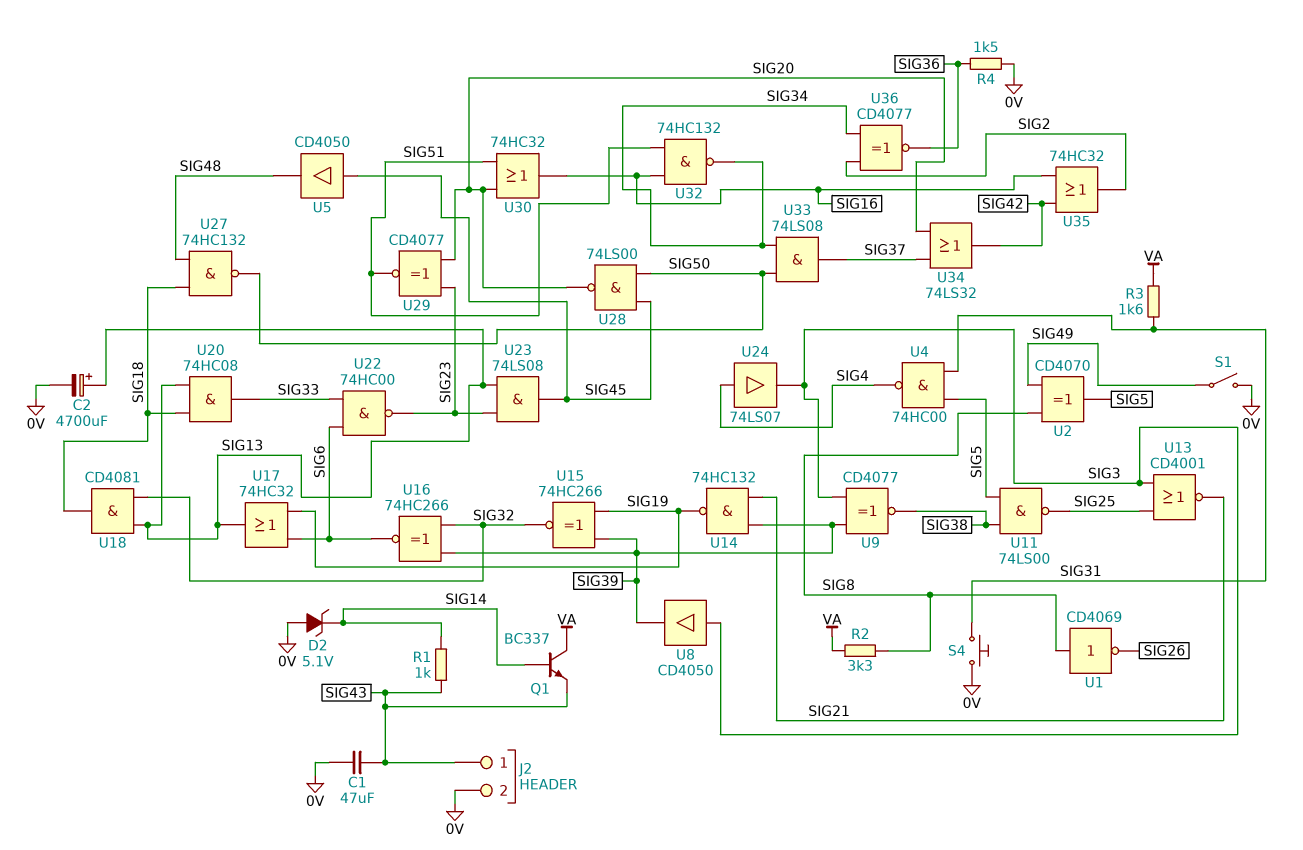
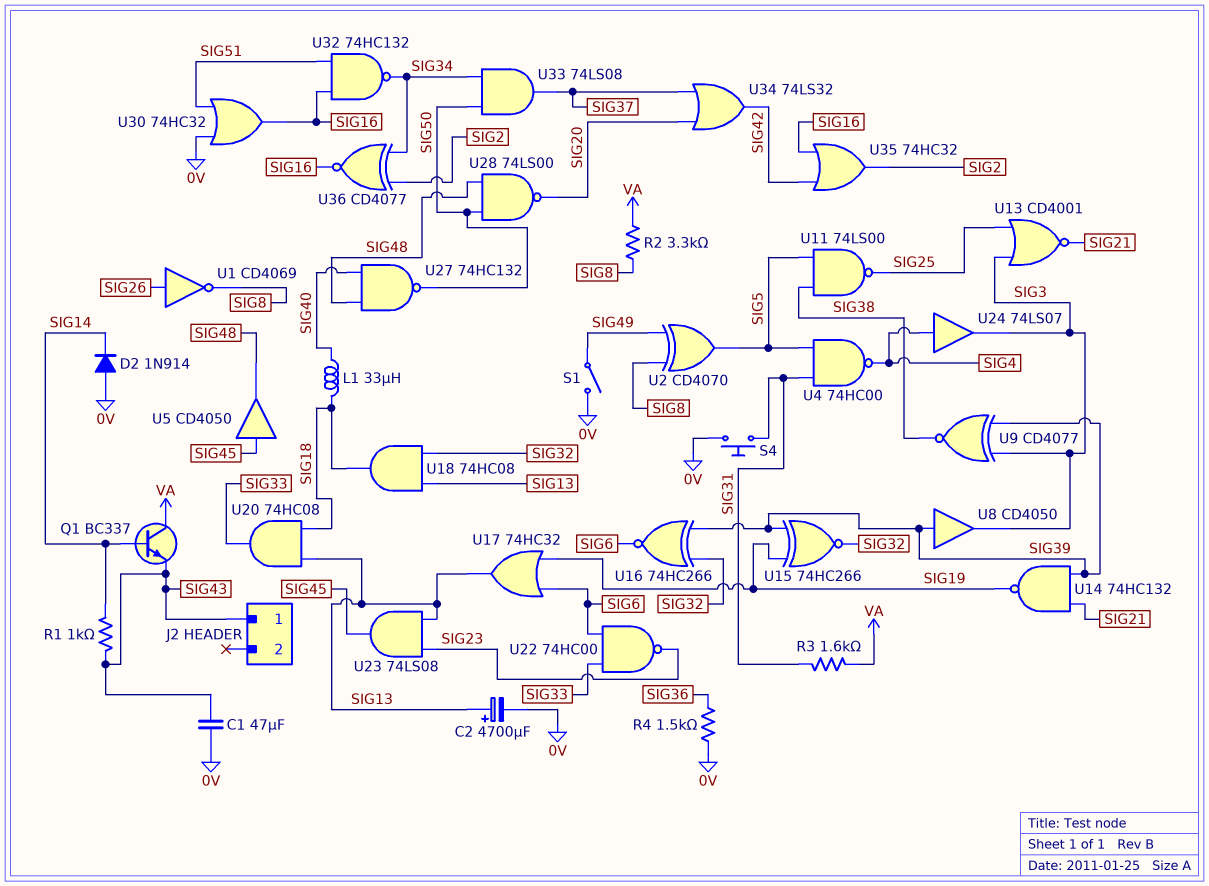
D2: zener 5.1V (A 0V, K SIG14) -> diode 1N914 (A 0V, K SIG14)
J2 pin 2: 0V -> none
L1: none -> 33uH (SIG18, SIG40)
U1: NOT CD4069 (in SIG8, out SIG26) -> NOT CD4069 (in SIG26, out SIG8)
U8: buffer CD4050 (in SIG3, out SIG39) -> buffer CD4050 (in SIG39, out SIG3)
U18: AND CD4081 (in SIG13, in SIG32, out SIG18) -> AND 74HC08 (in SIG13, in SIG32, out SIG18)
U27: NAND 74HC132 (in SIG18, in SIG48, out SIG50) -> NAND 74HC132 (in SIG40, in SIG48, out SIG50)
U28: NAND 74LS00 (in SIG45, in SIG50, out SIG20) -> NAND 74LS00 (in SIG48, in SIG50, out SIG20)
U29: XNOR CD4077 (in SIG20, in SIG23, out SIG51) -> none
U30: OR 74HC32 (in SIG20, in SIG51, out SIG16) -> OR 74HC32 (in 0V, in SIG51, out SIG16)
U36: XNOR CD4077 (in SIG2, in SIG34, out SIG36) -> XNOR CD4077 (in SIG2, in SIG34, out SIG16)

